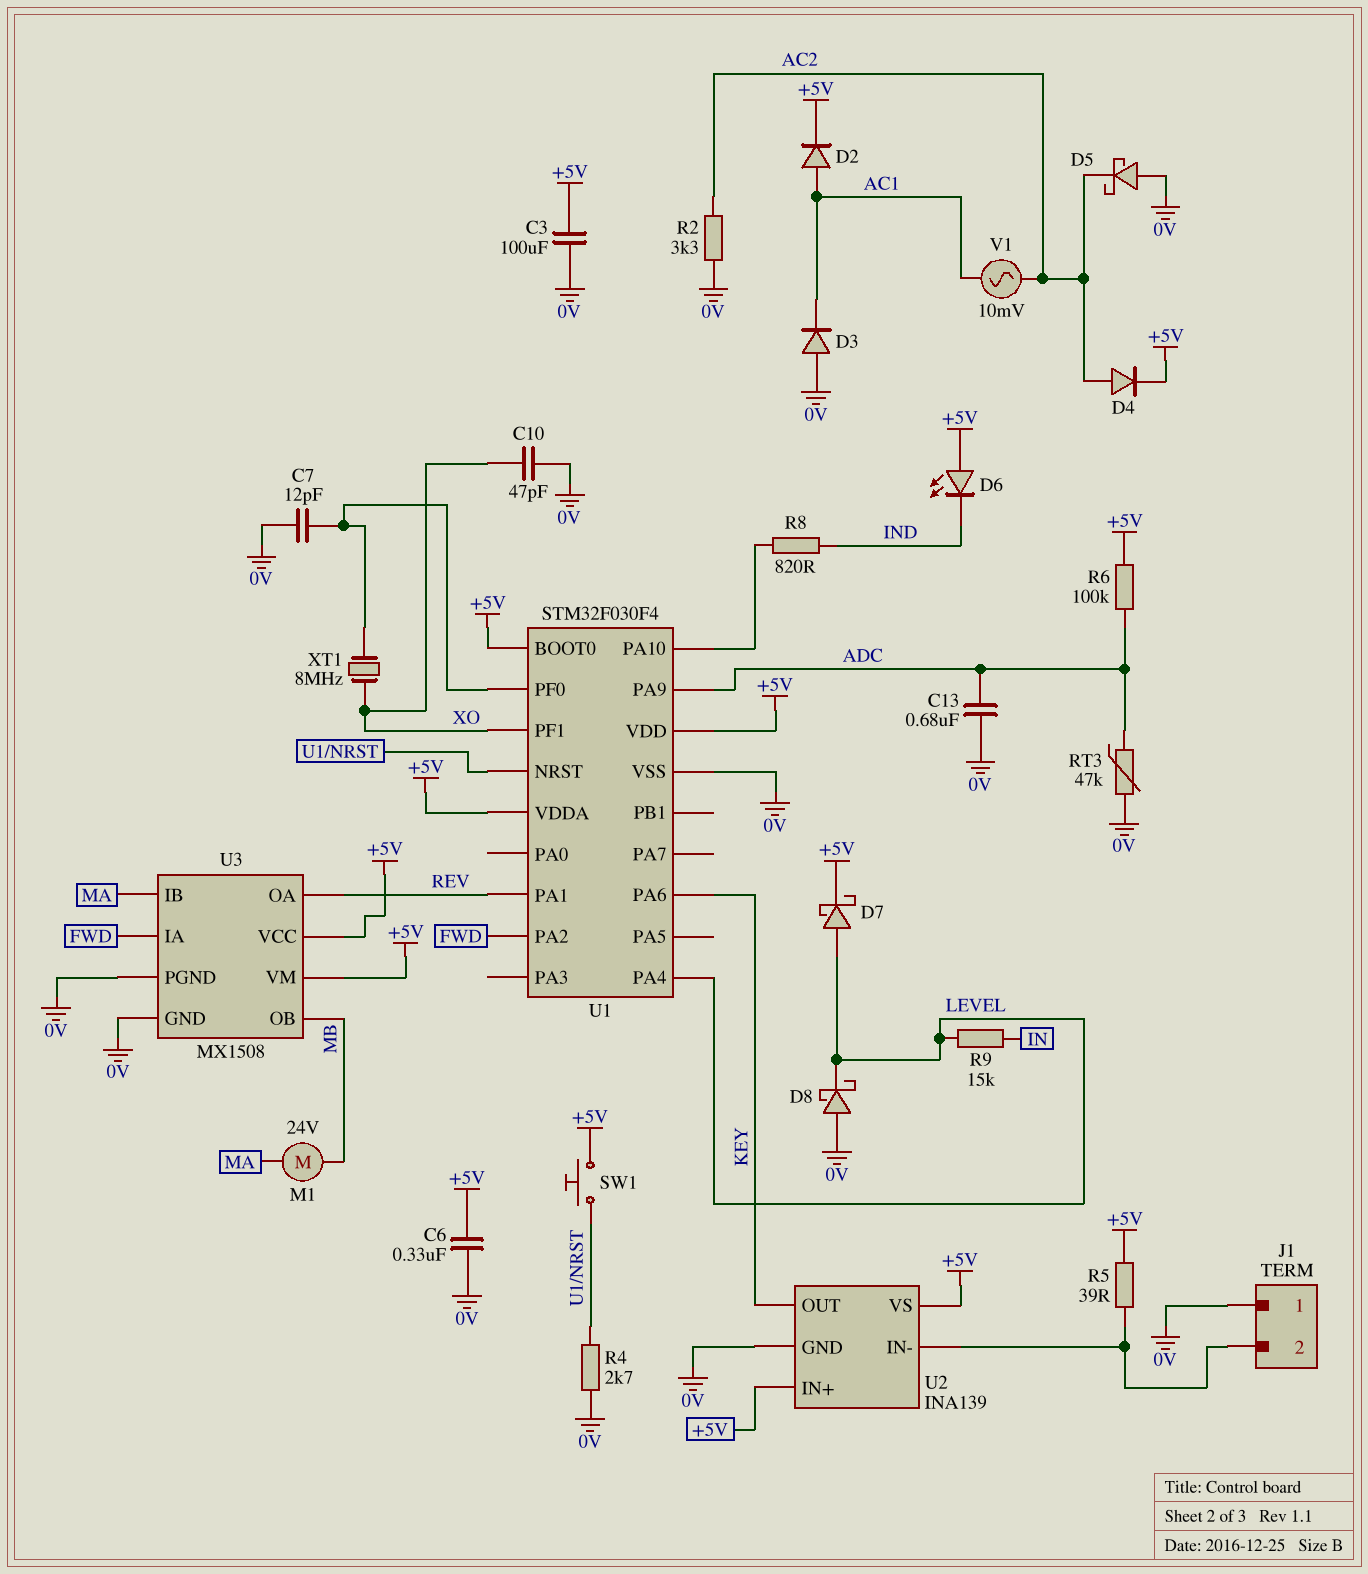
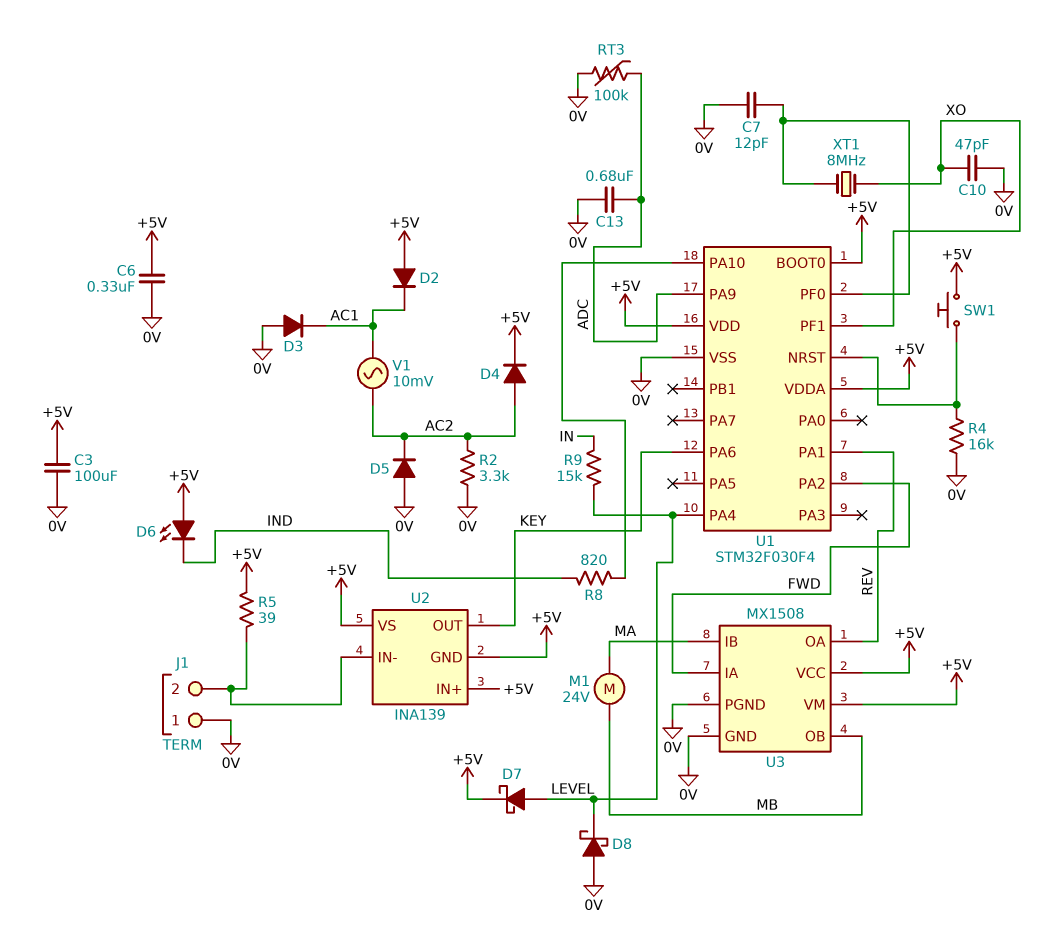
D2: diode (A AC1, K +5V) -> diode (A +5V, K AC1)
D5: schottky (A 0V, K AC2) -> diode (A 0V, K AC2)
R4: 2.7k (0V, U1/NRST) -> 16k (0V, U1/NRST)
R6: 100k (+5V, ADC) -> none
RT3: 47k (0V, ADC) -> 100k (0V, ADC)
U2 pin GND: 0V -> +5V

